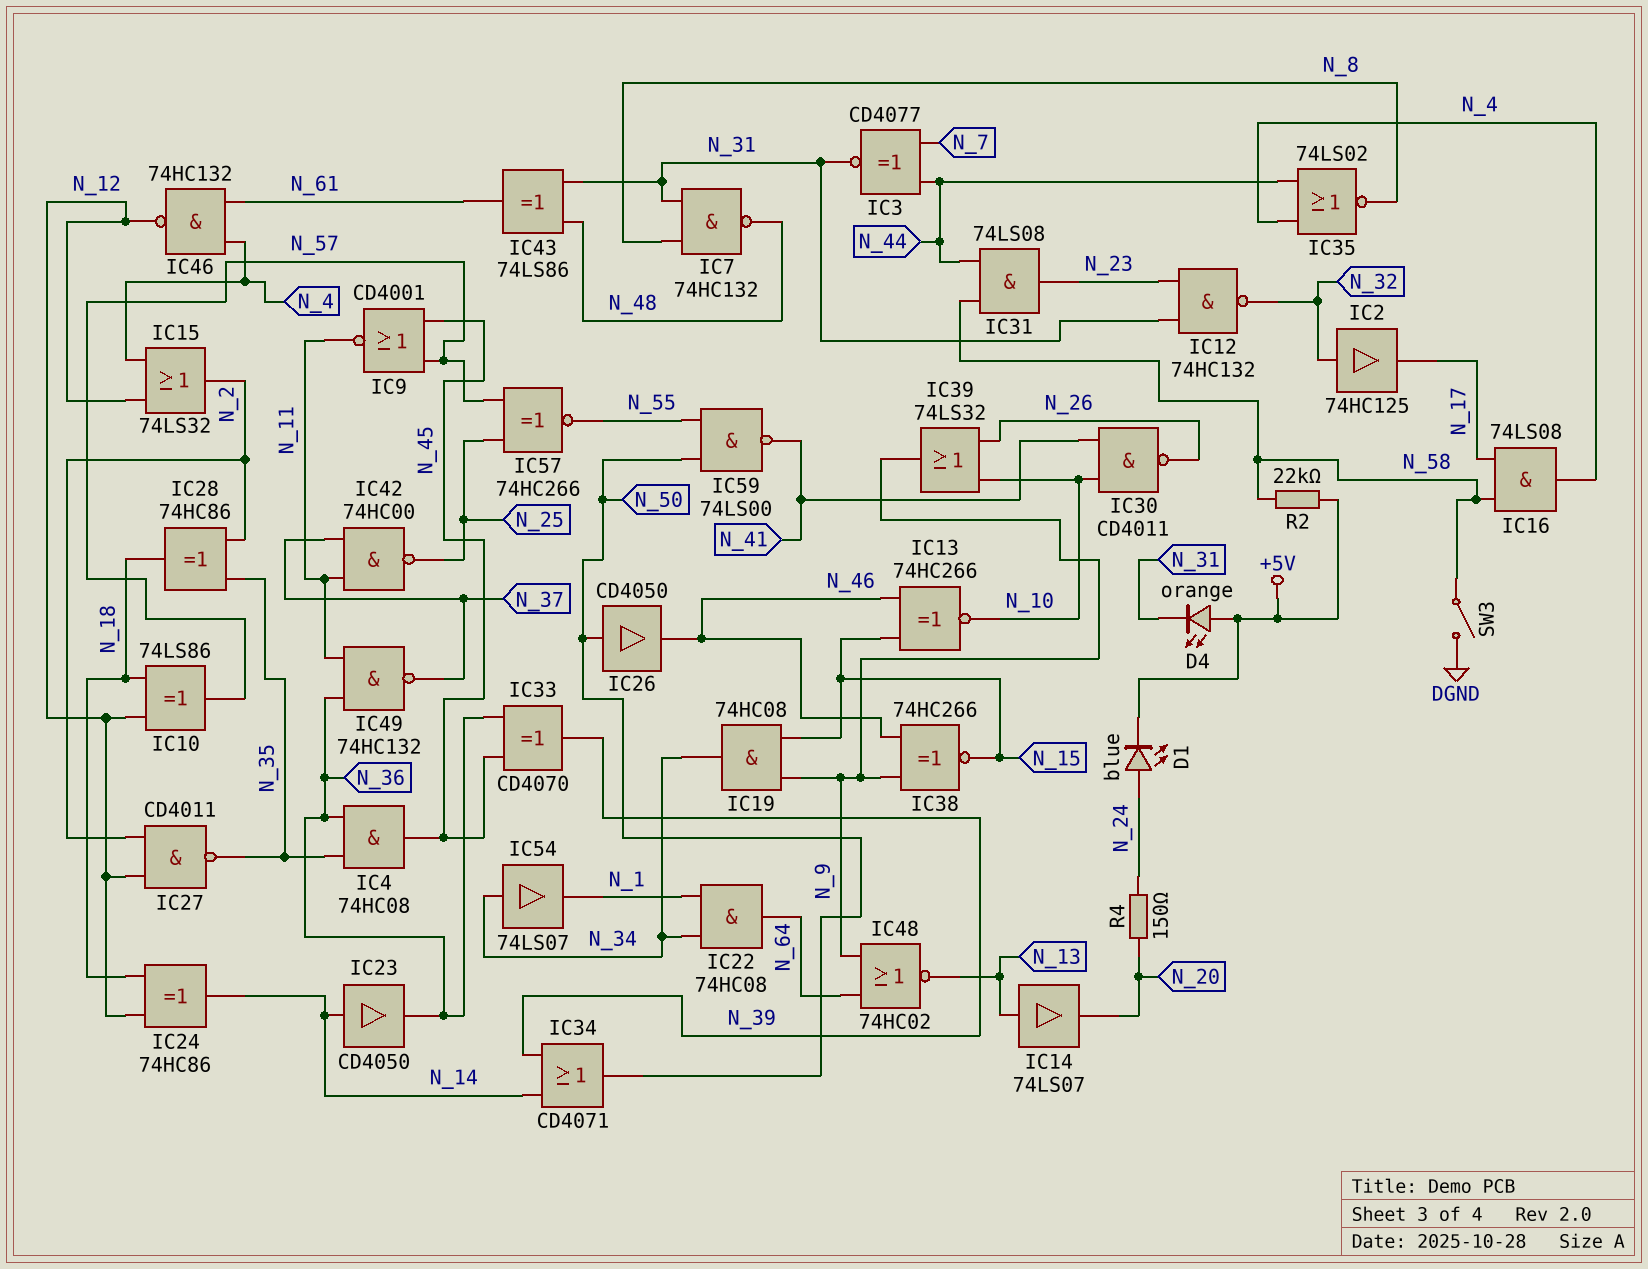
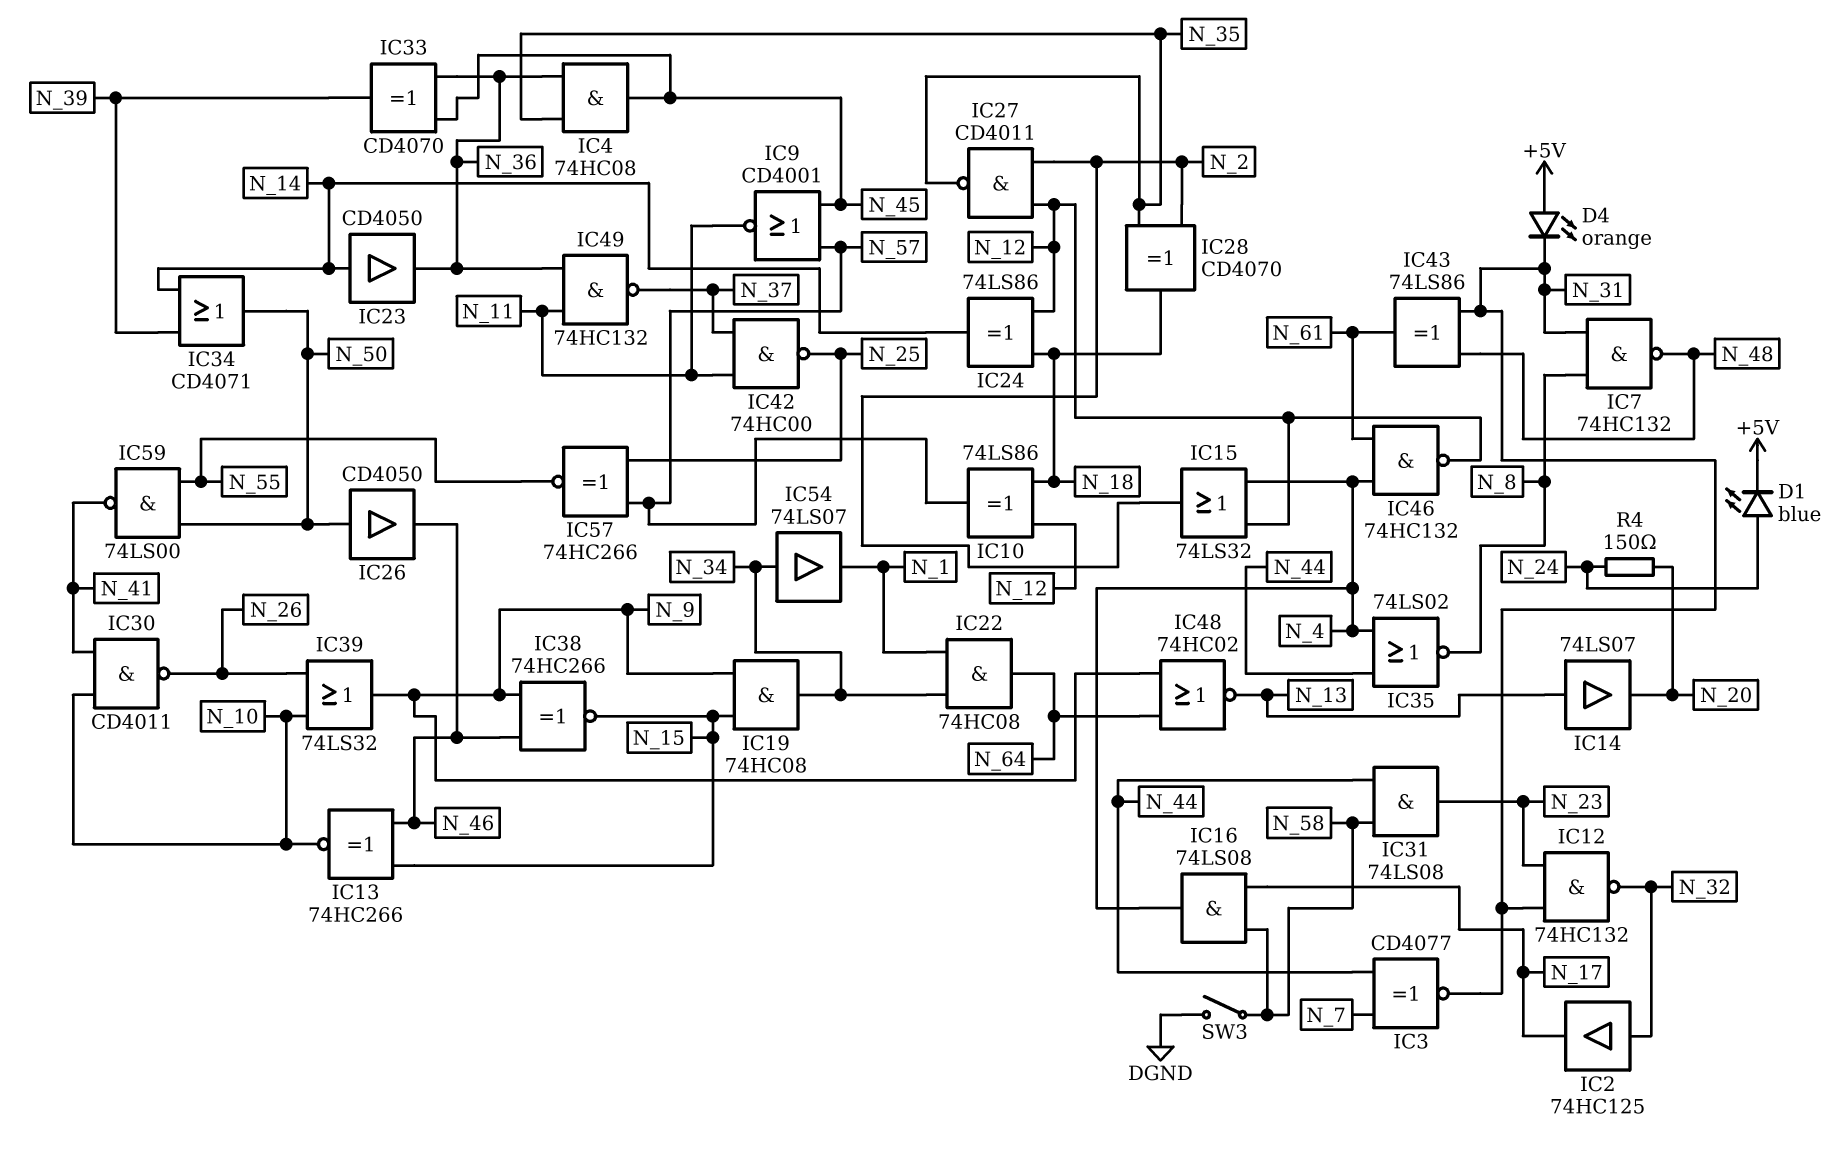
IC24: XOR 74HC86 (in N_12, in N_18, out N_14) -> XOR 74LS86 (in N_12, in N_18, out N_14)
IC28: XOR 74HC86 (in N_2, in N_35, out N_18) -> XOR CD4070 (in N_2, in N_35, out N_18)
R2: 22k (+5V, N_58) -> none

